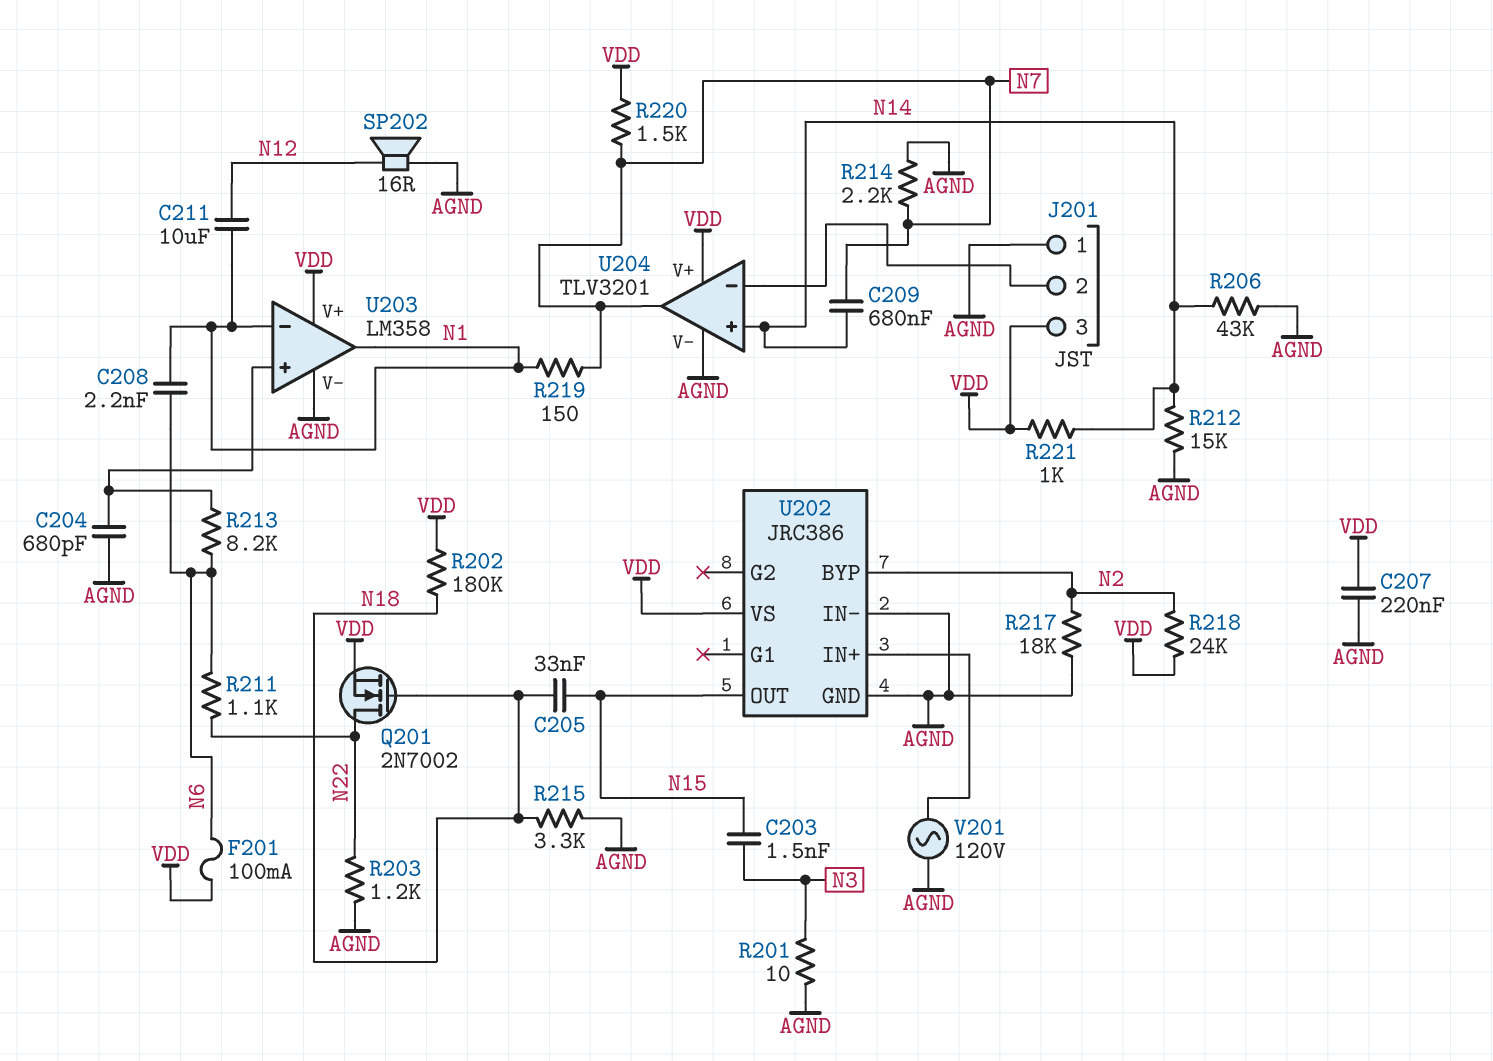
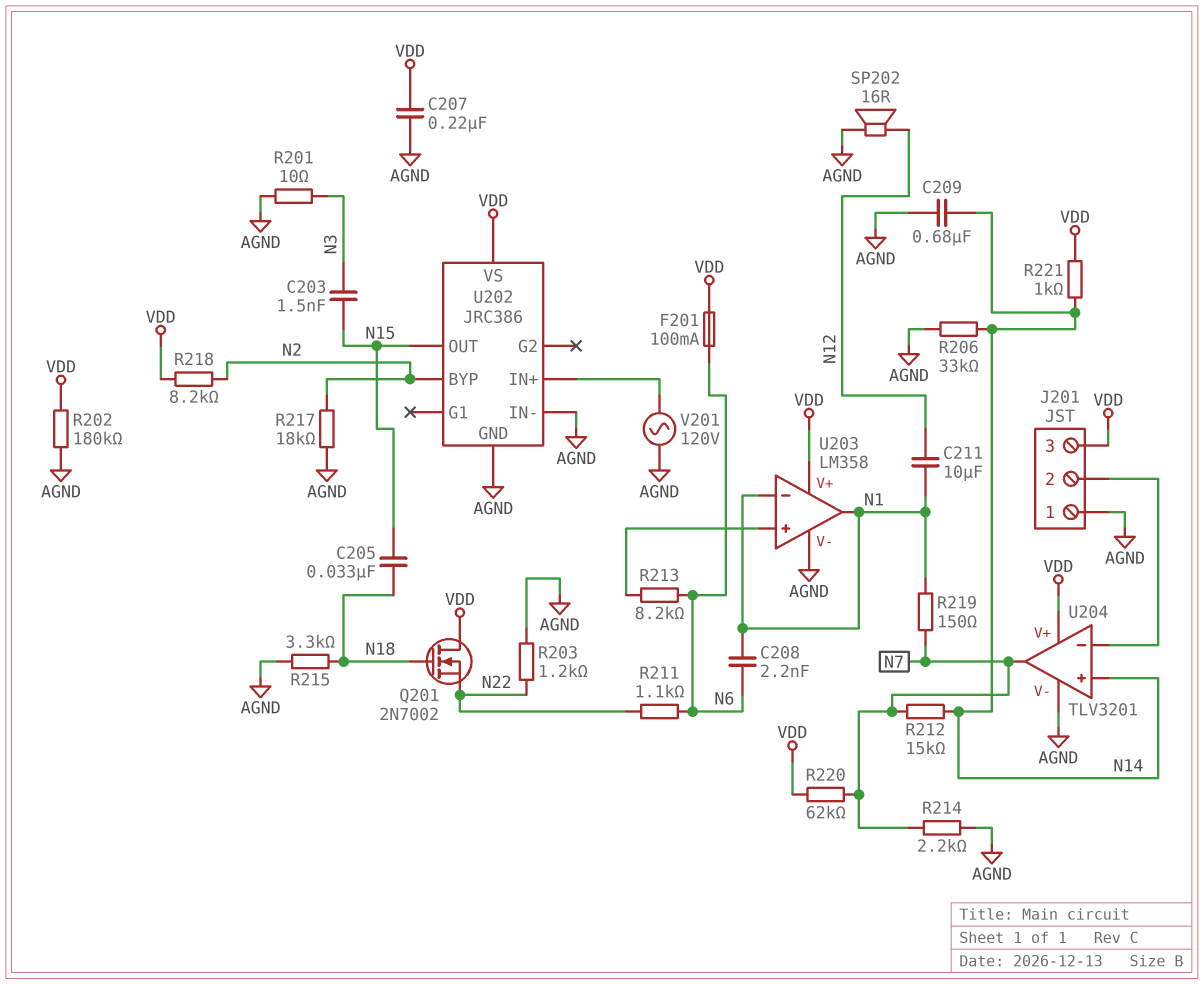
C204: 680pF (AGND, U203/in+) -> none
C209: 680nF (N7, N14) -> 680nF (AGND, N14)
Q201: NMOS 2N7002 (G N18, D N22, S VDD) -> NMOS 2N7002 (G N18, D VDD, S N22)
R202: 180k (N18, VDD) -> 180k (AGND, VDD)
R206: 43k (AGND, N14) -> 33k (AGND, N14)
R212: 15k (AGND, N14) -> 15k (N7, N14)
R218: 24k (N2, VDD) -> 8.2k (N2, VDD)
R220: 1.5k (N7, VDD) -> 62k (N7, VDD)

